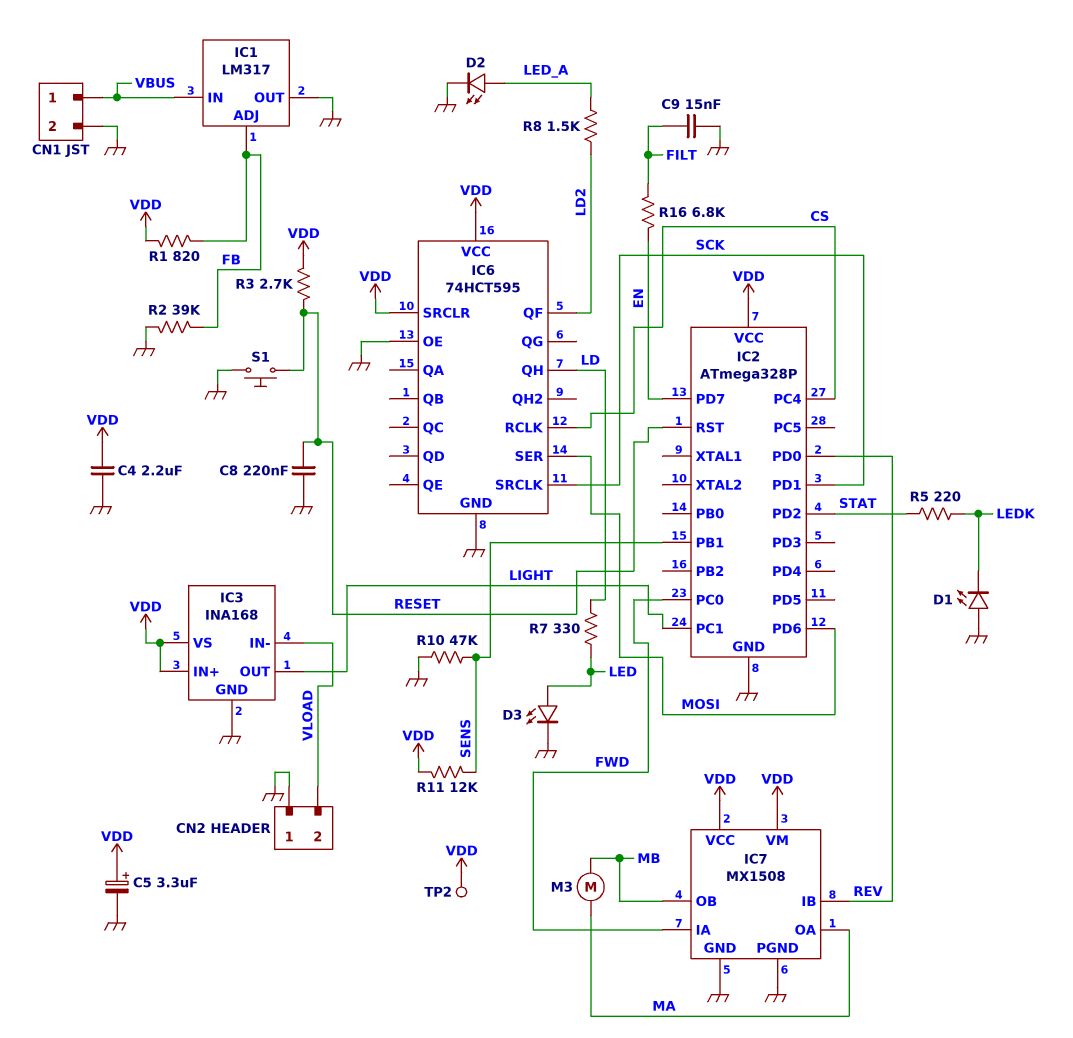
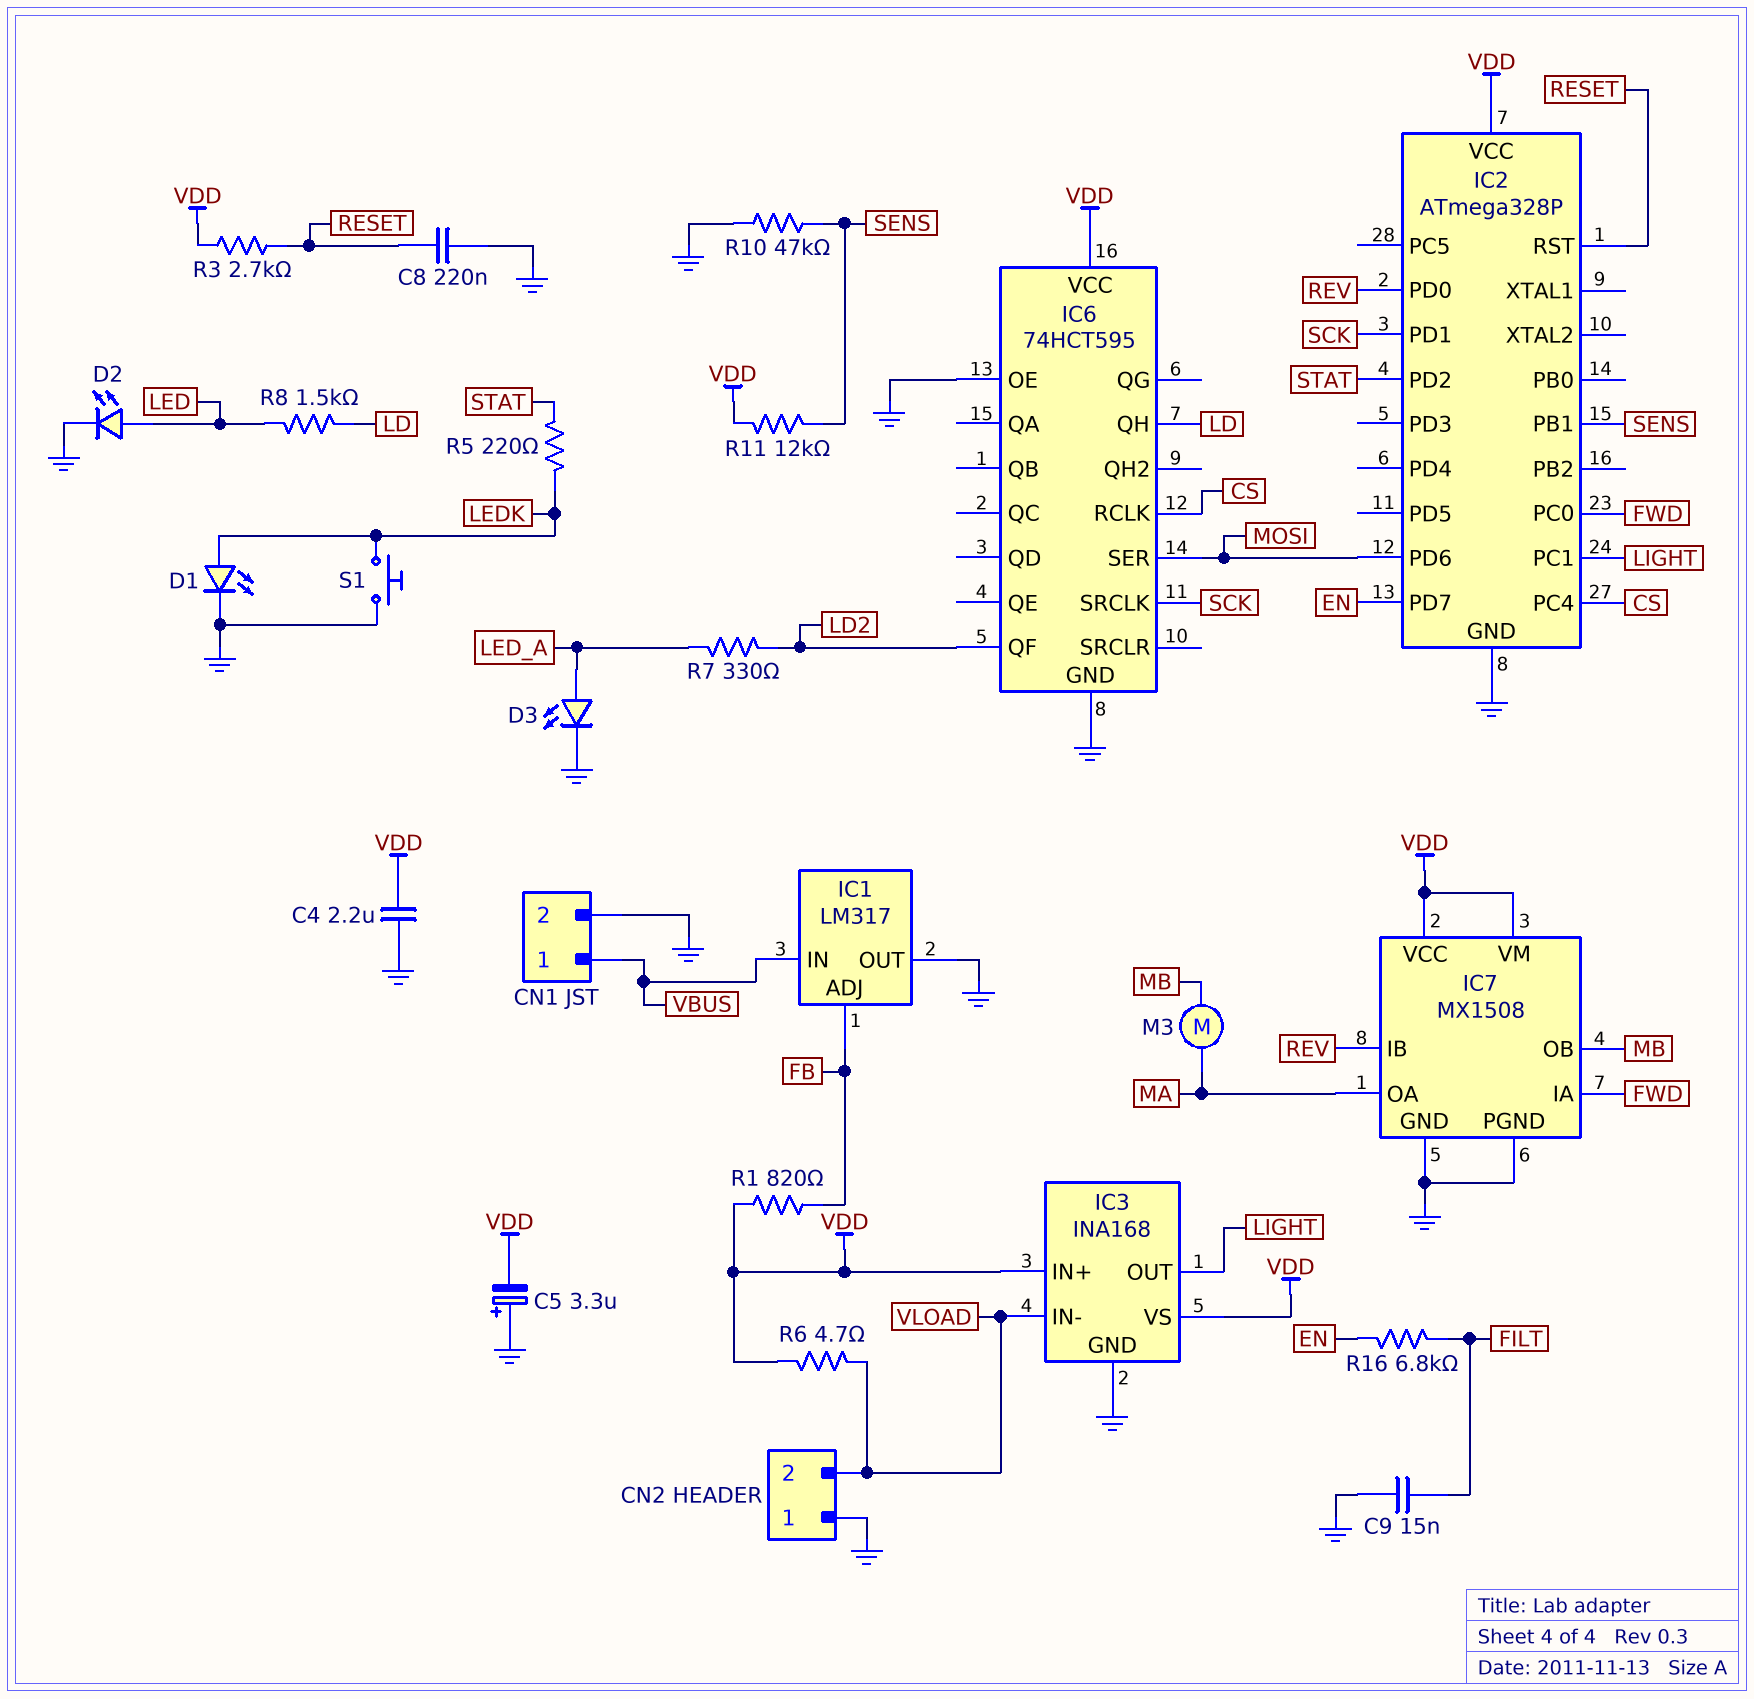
C5: 3.3uF (plus VDD, minus GND) -> 3.3uF (plus GND, minus VDD)
D1: LED (A GND, K LEDK) -> LED (A LEDK, K GND)
D2: LED (A LED_A, K GND) -> LED (A LED, K GND)
D3: LED (A LED, K GND) -> LED (A LED_A, K GND)
IC6 pin SRCLR: VDD -> none
R2: 39k (FB, GND) -> none
R6: none -> 4.7 (VDD, VLOAD)
R7: 330 (LD, LED) -> 330 (LD2, LED_A)
R8: 1.5k (LD2, LED_A) -> 1.5k (LD, LED)
S1: button (GND, RESET) -> button (GND, LEDK)
TP2: test point (VDD) -> none

